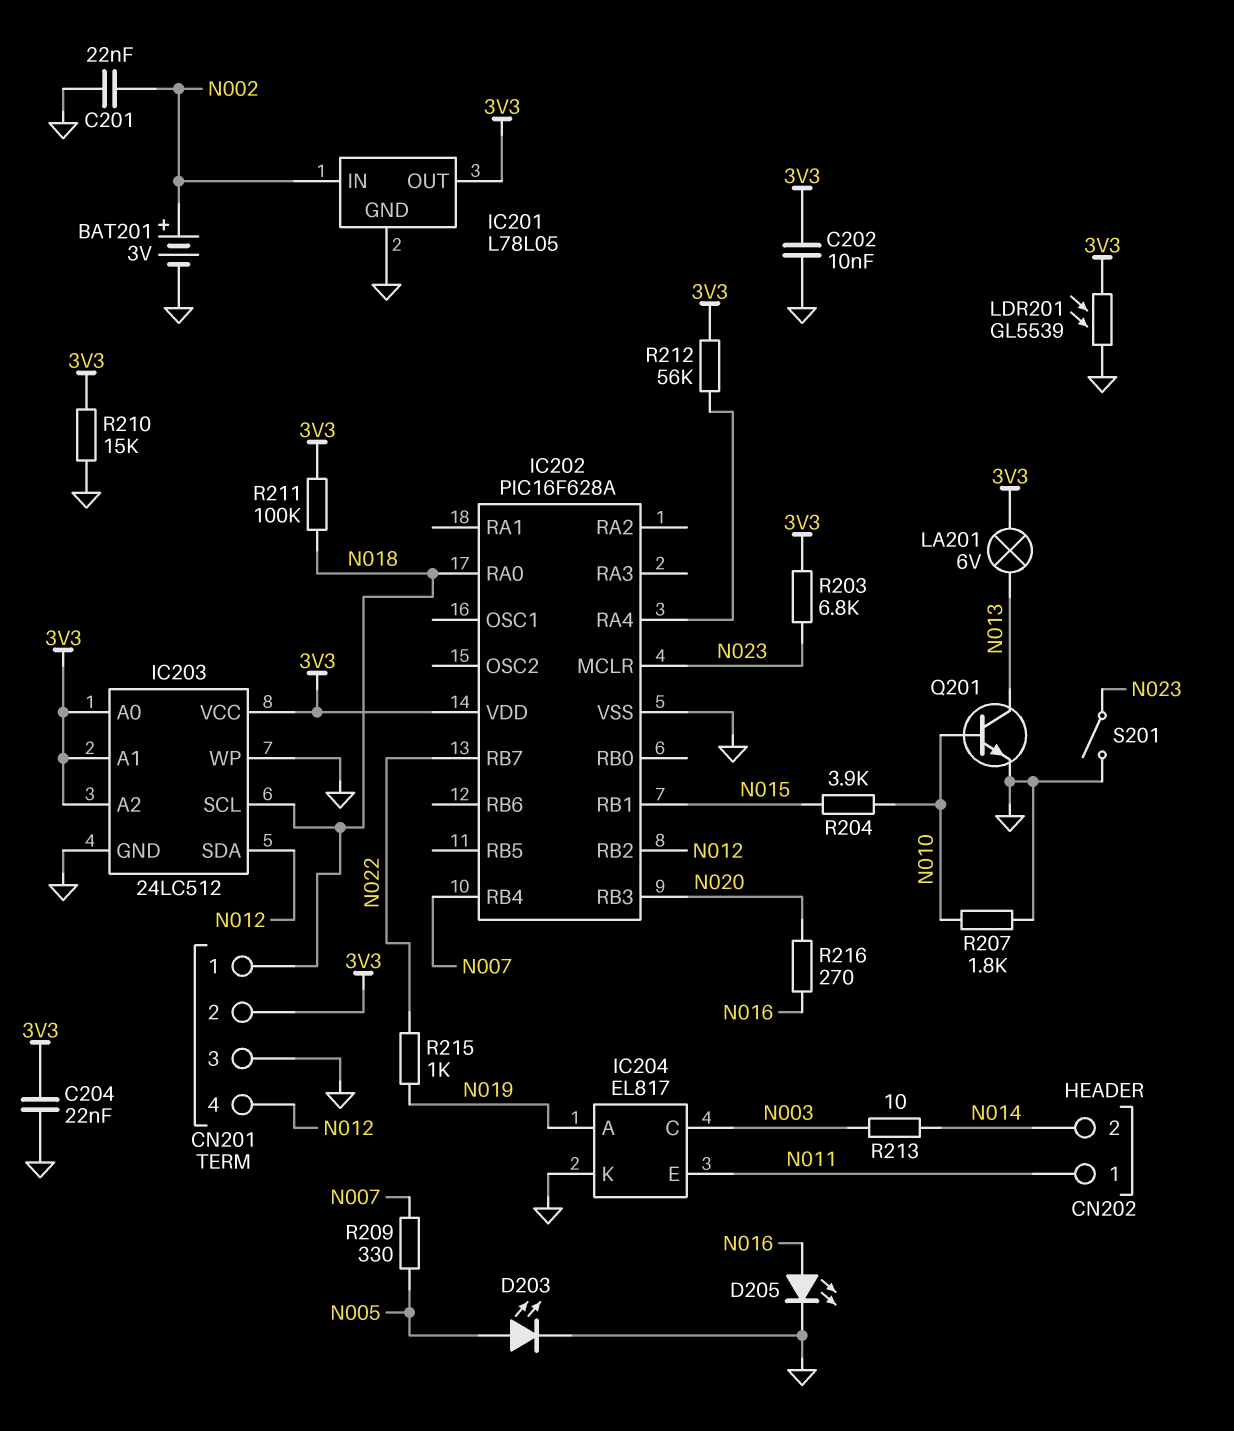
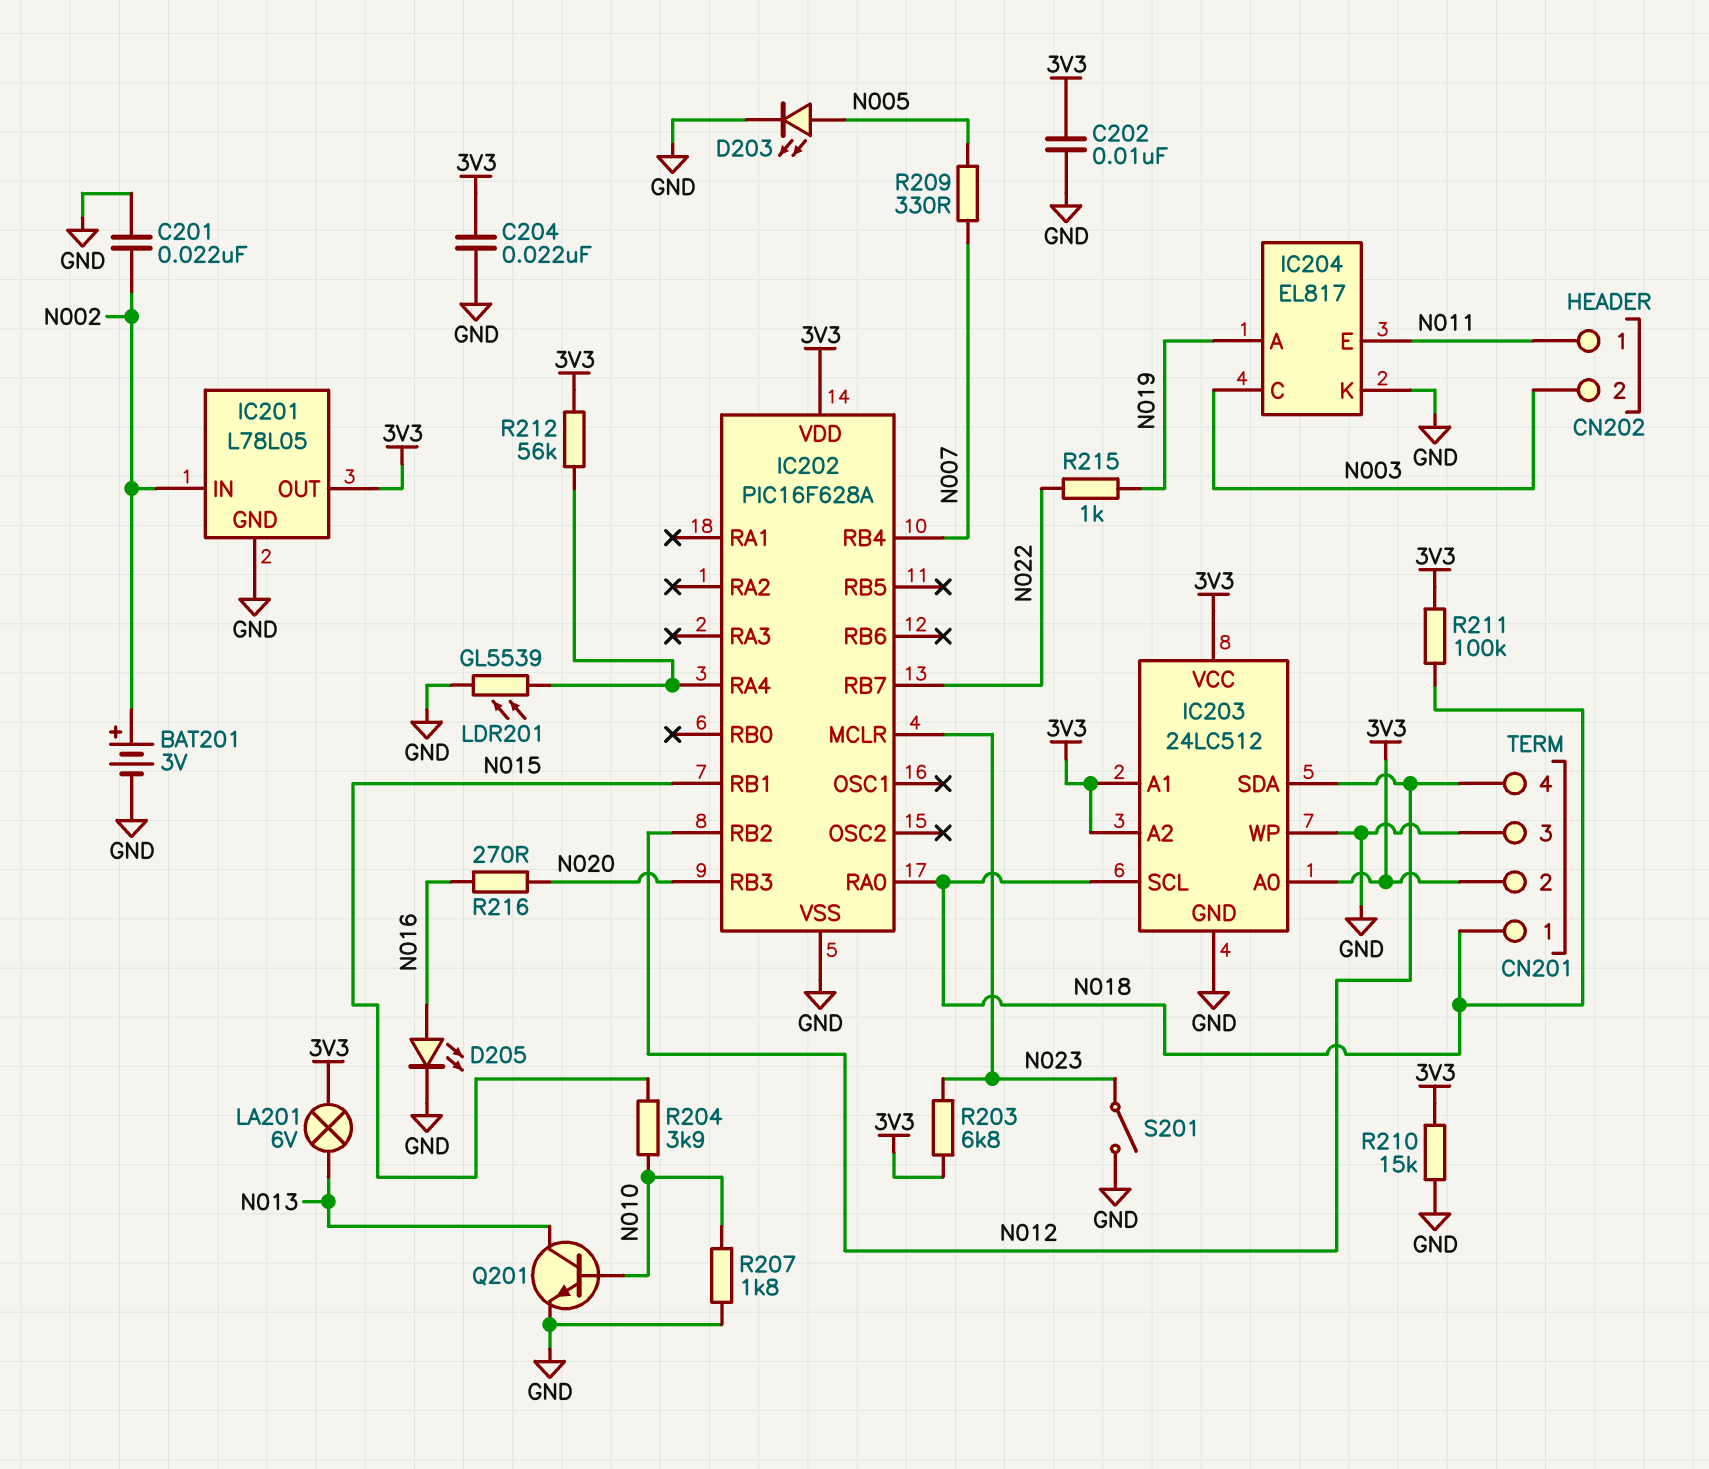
CN202 pin 2: N014 -> N003
LDR201: GL5539 (3V3, GND) -> GL5539 (GND, IC202/RA4)
R213: 10 (N003, N014) -> none

